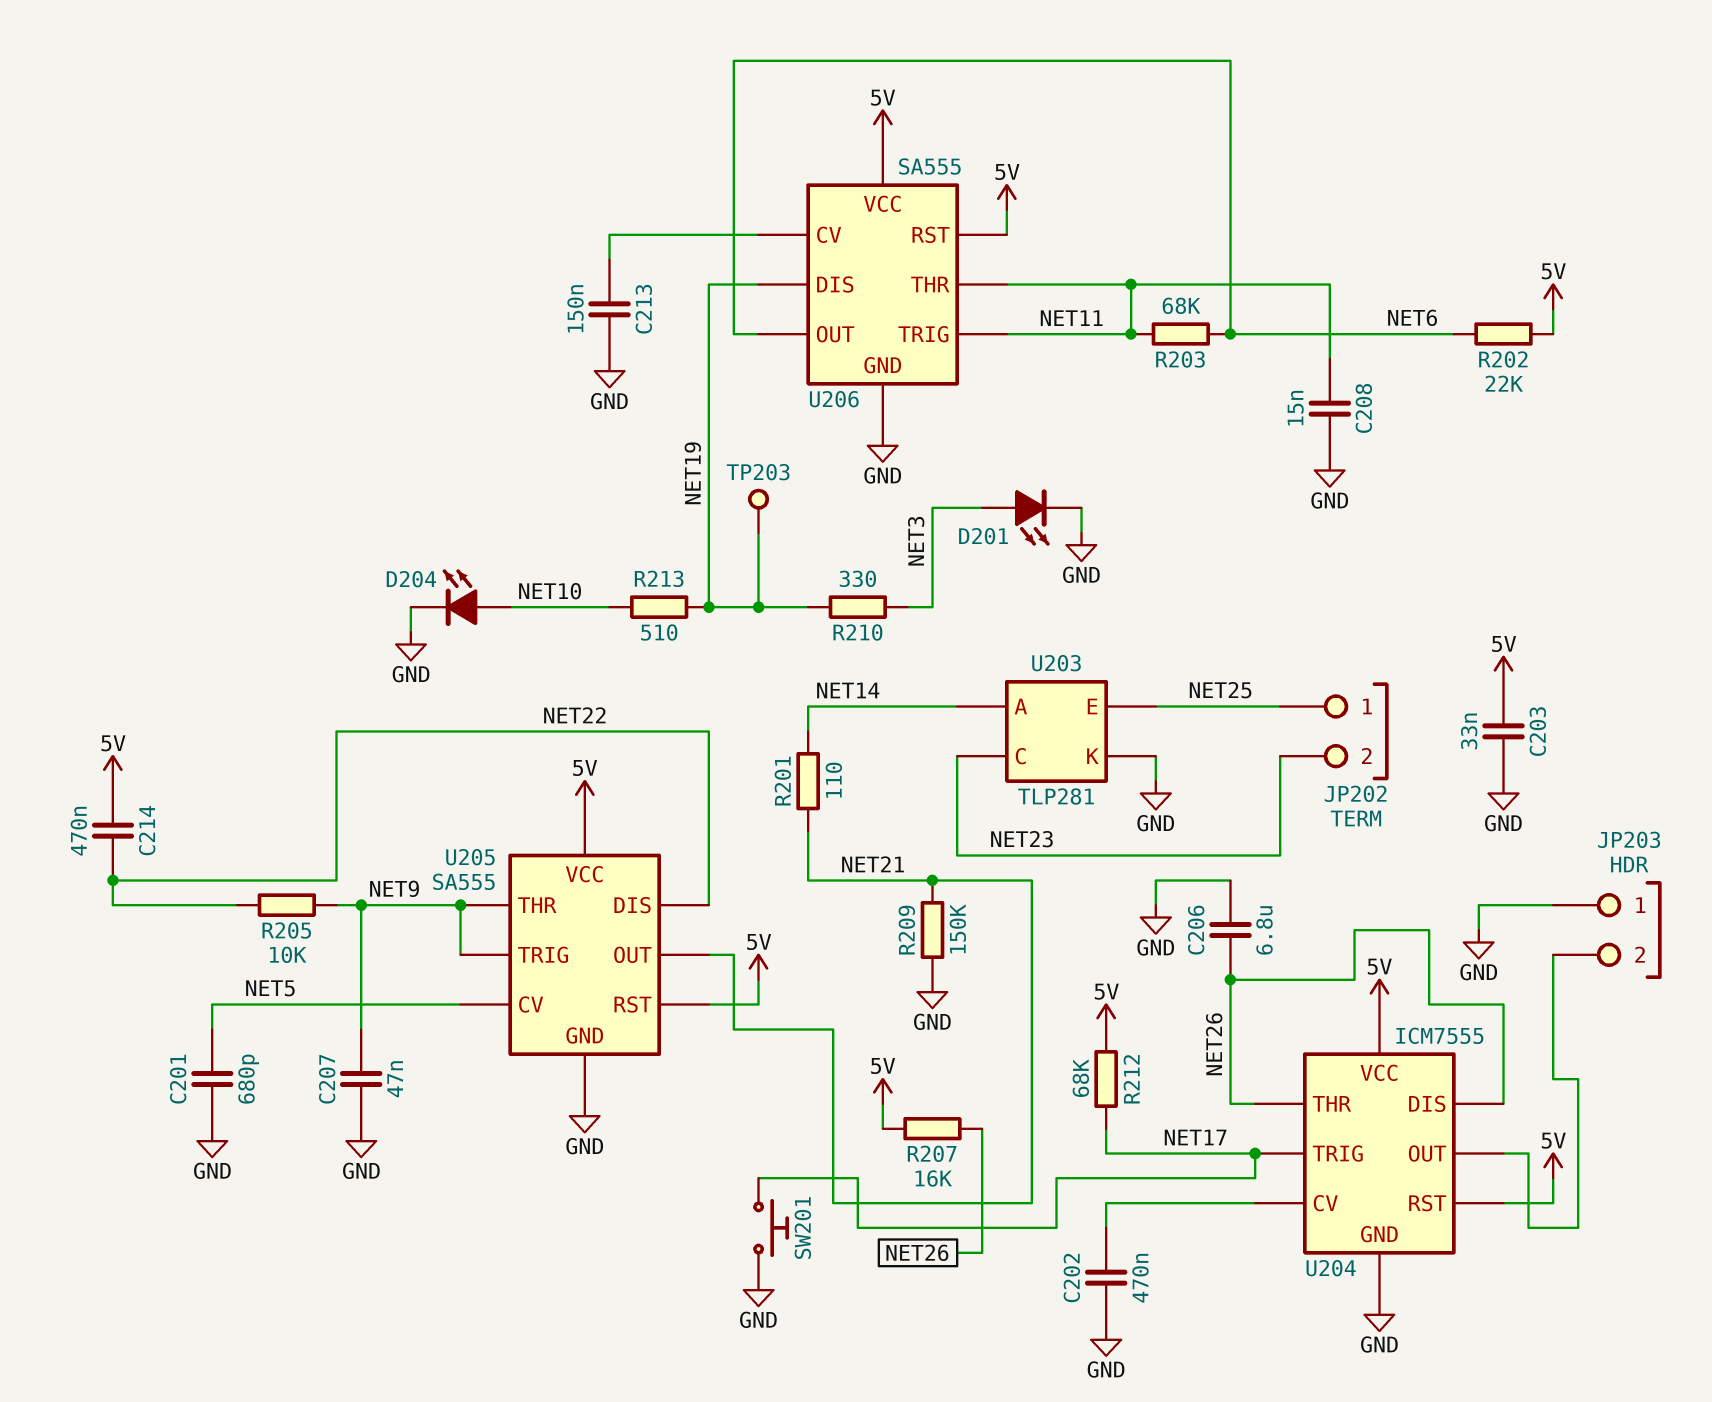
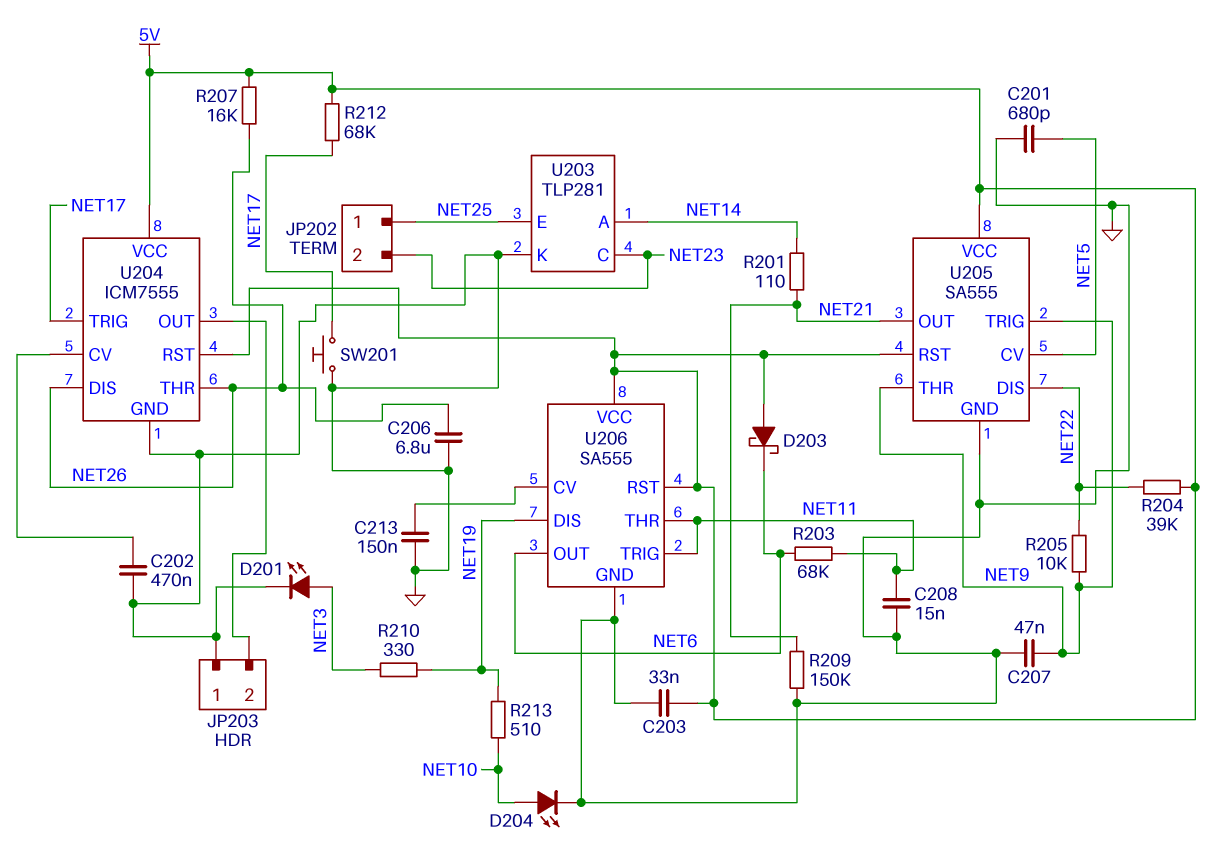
C214: 470nF (5V, NET22) -> none
D203: none -> schottky (A 5V, K NET6)
R202: 22k (5V, NET6) -> none
R204: none -> 39k (5V, NET22)
TP203: test point (NET19) -> none

